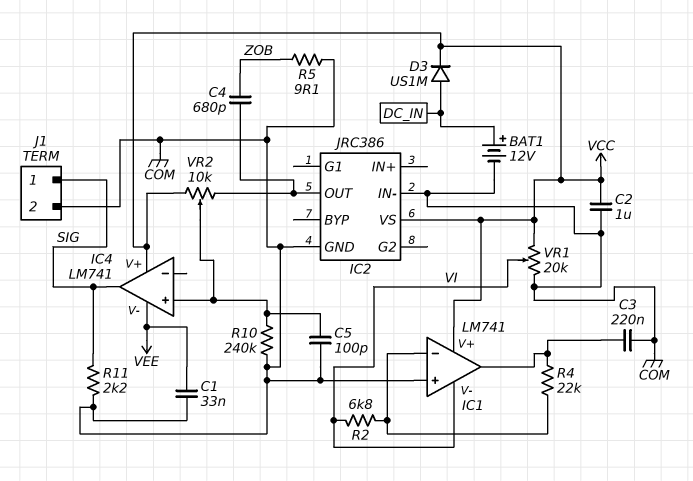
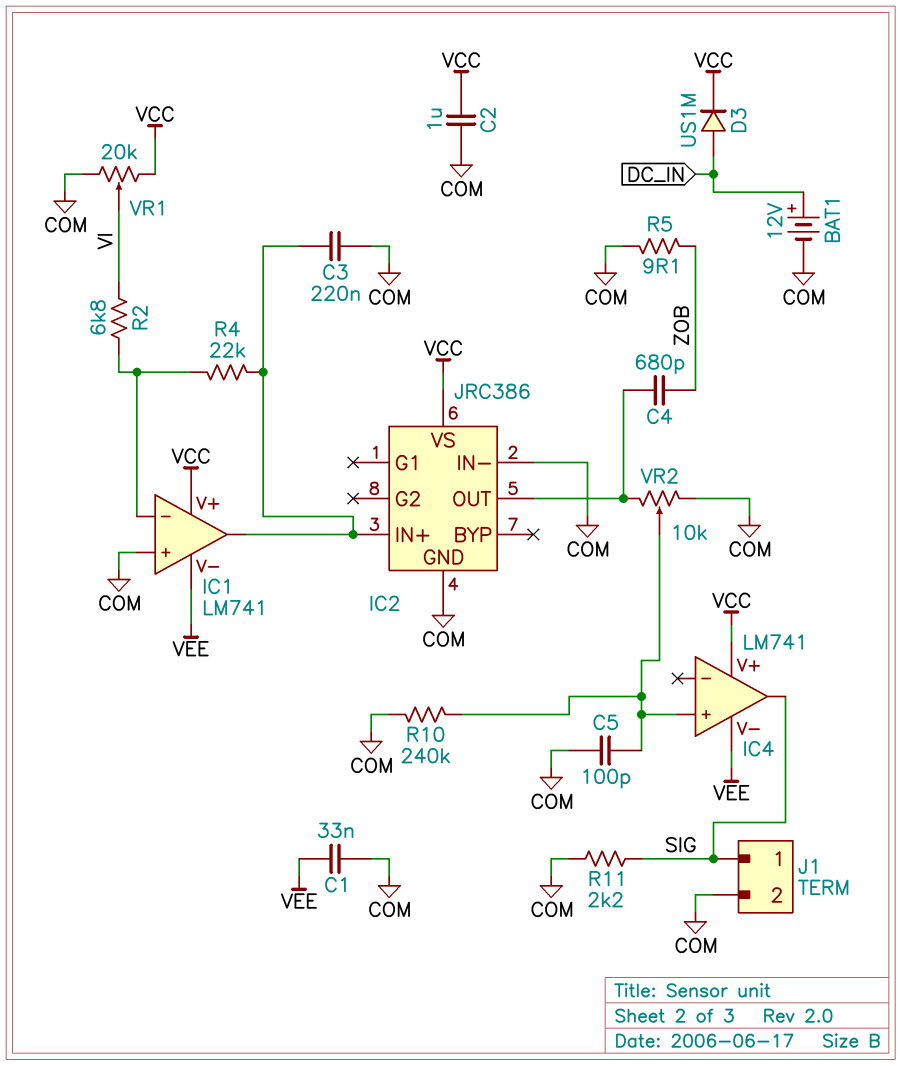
IC1 pin V-: VI -> VEE
IC2 pin IN+: none -> IC1/out
VR2: 10k (IC2/OUT, VCC, wiper IC4/in+) -> 10k (COM, IC2/OUT, wiper IC4/in+)

